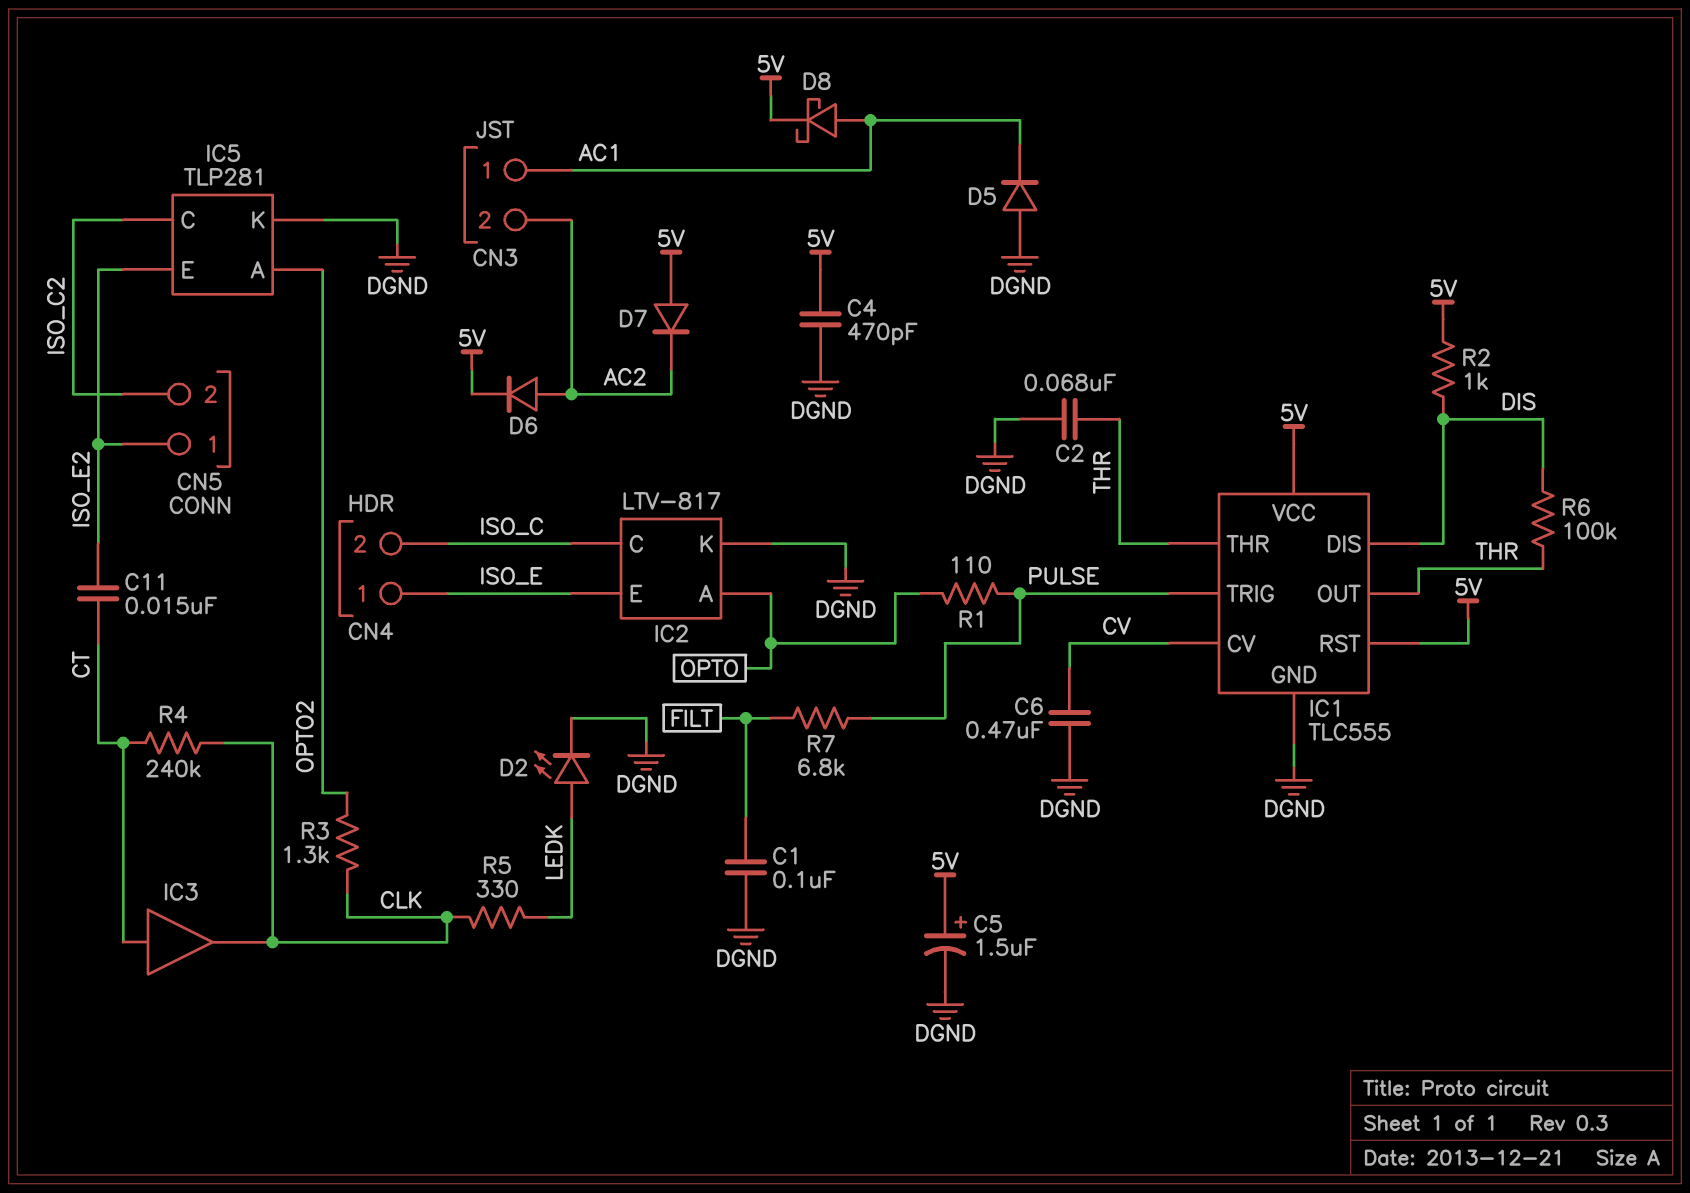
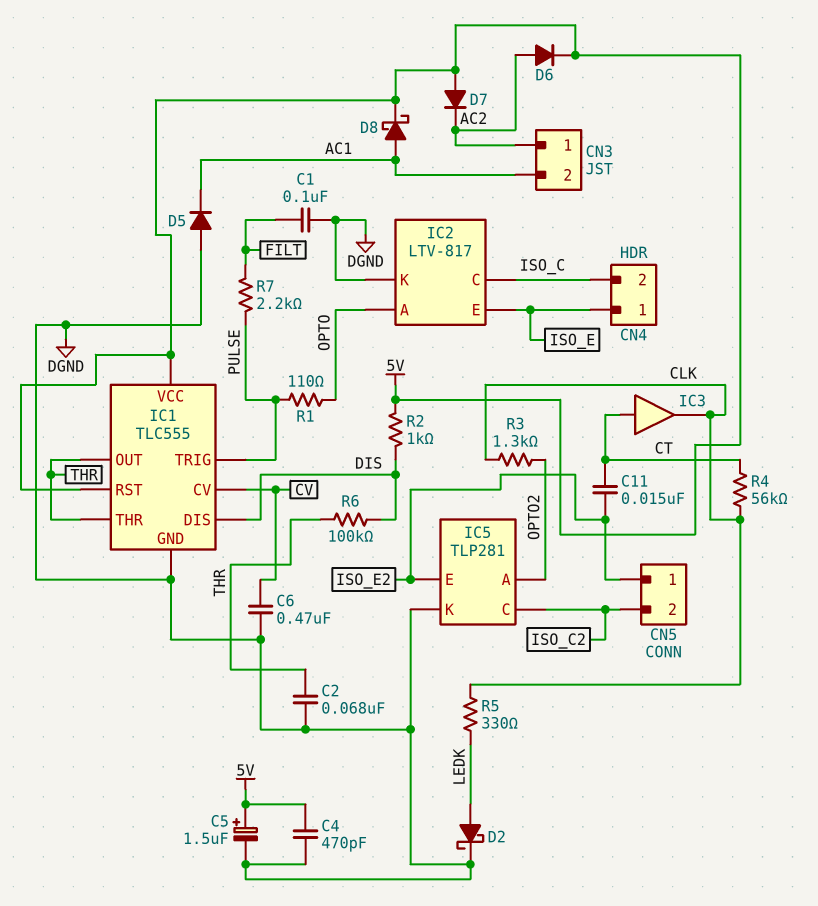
CN3 pin 1: AC1 -> AC2
CN3 pin 2: AC2 -> AC1
D2: LED (A LEDK, K DGND) -> schottky (A LEDK, K DGND)
R4: 240k (CLK, CT) -> 56k (CLK, CT)
R7: 6.8k (FILT, PULSE) -> 2.2k (FILT, PULSE)

